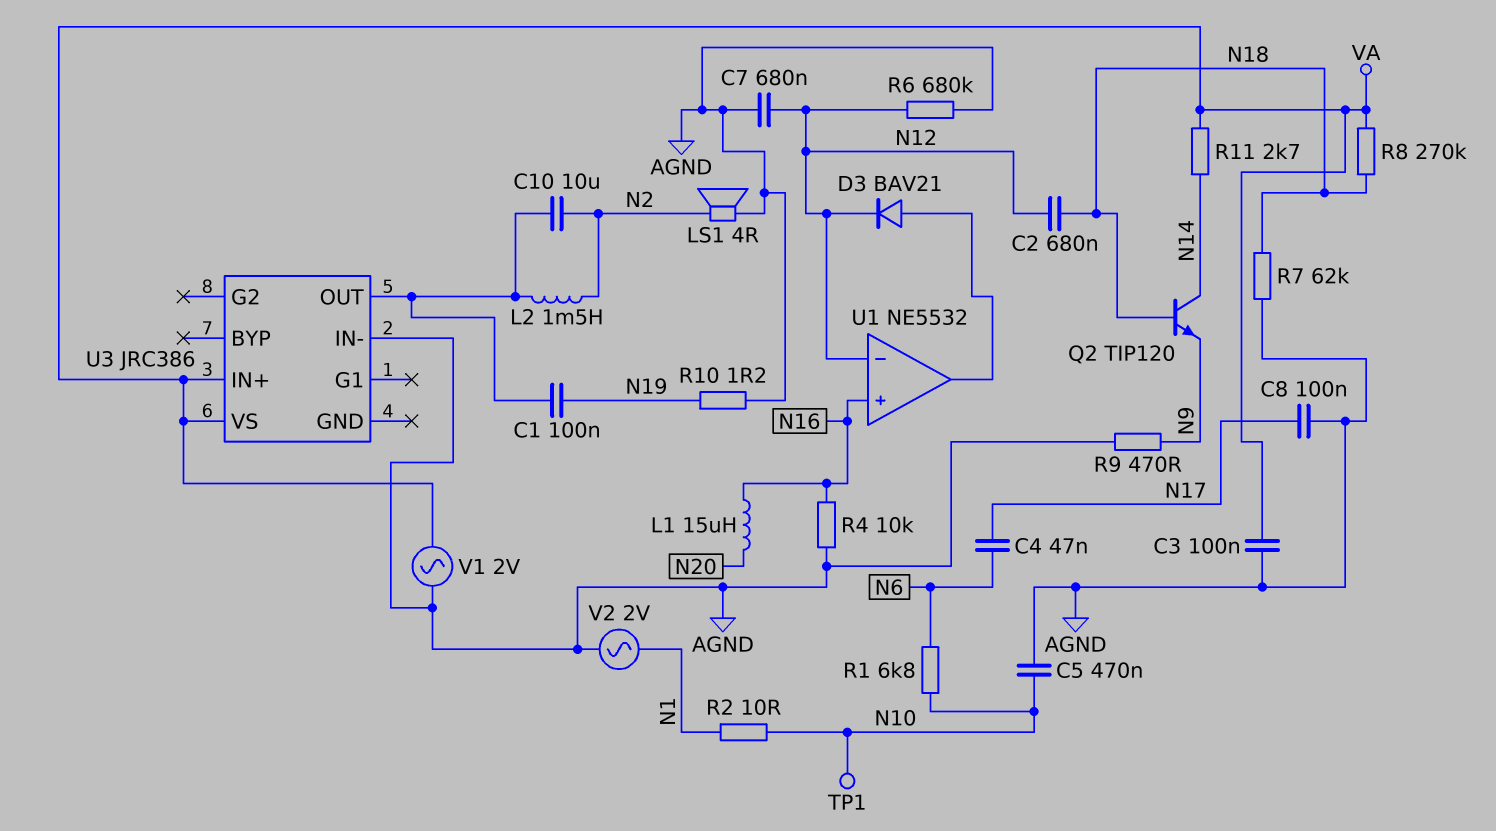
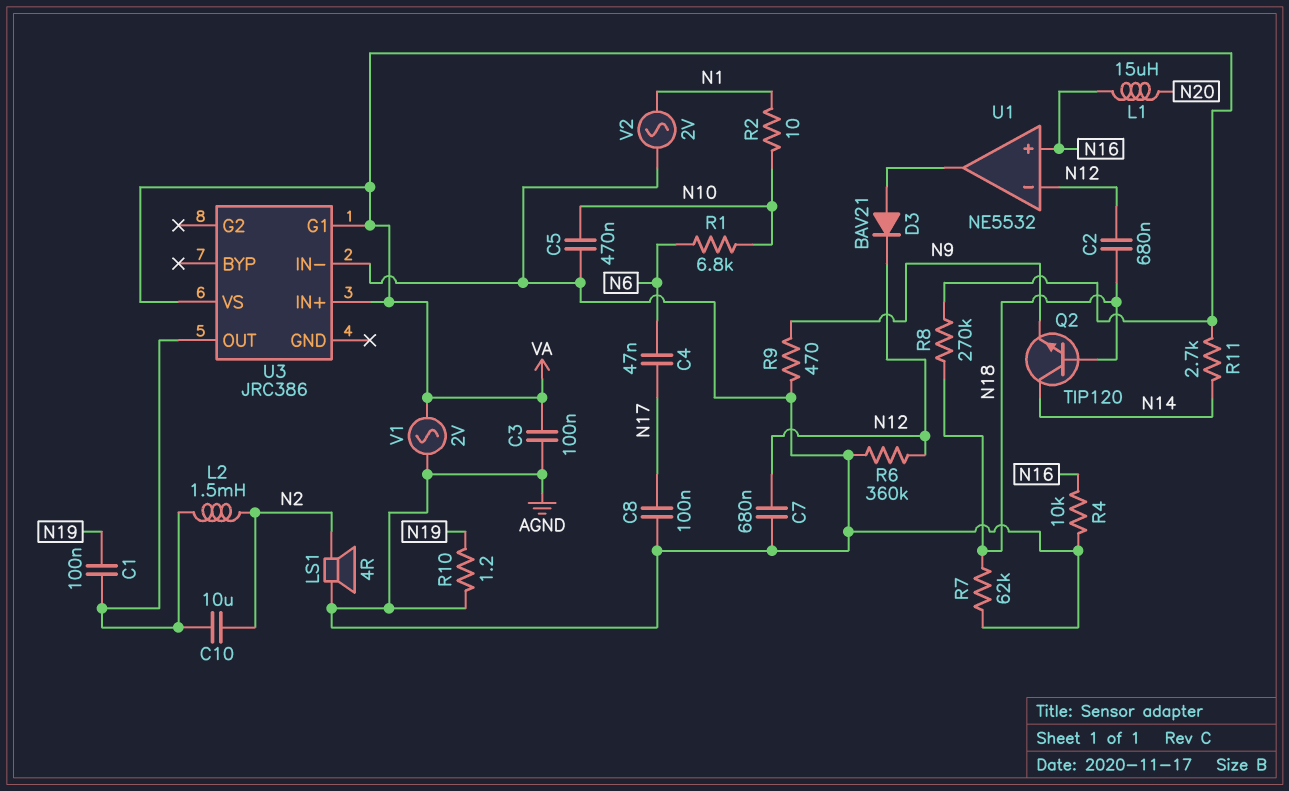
R6: 680k (AGND, N12) -> 360k (AGND, N12)
TP1: test point (N10) -> none
U3 pin G1: none -> VA

